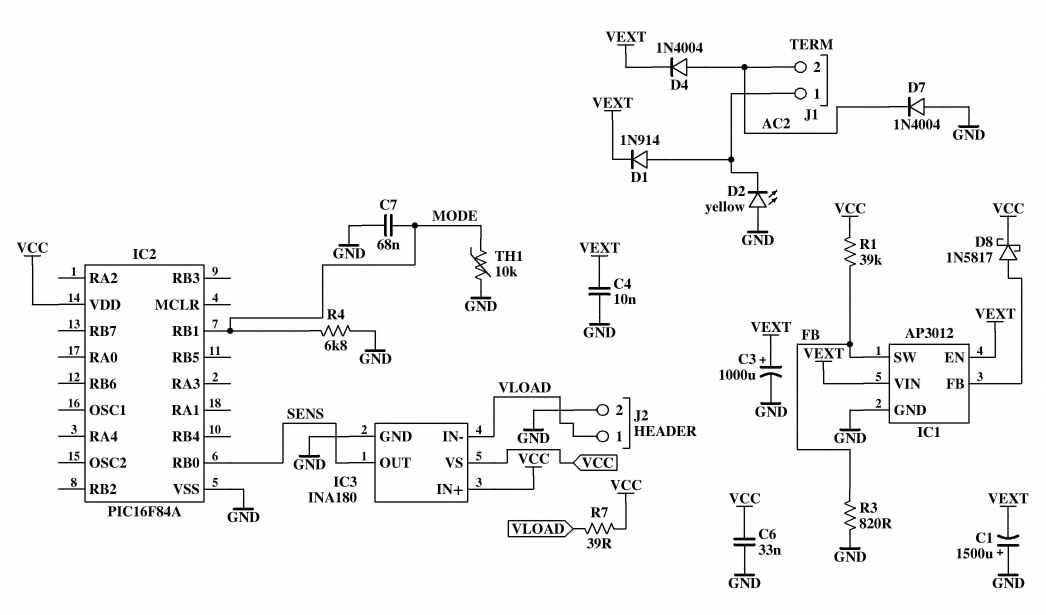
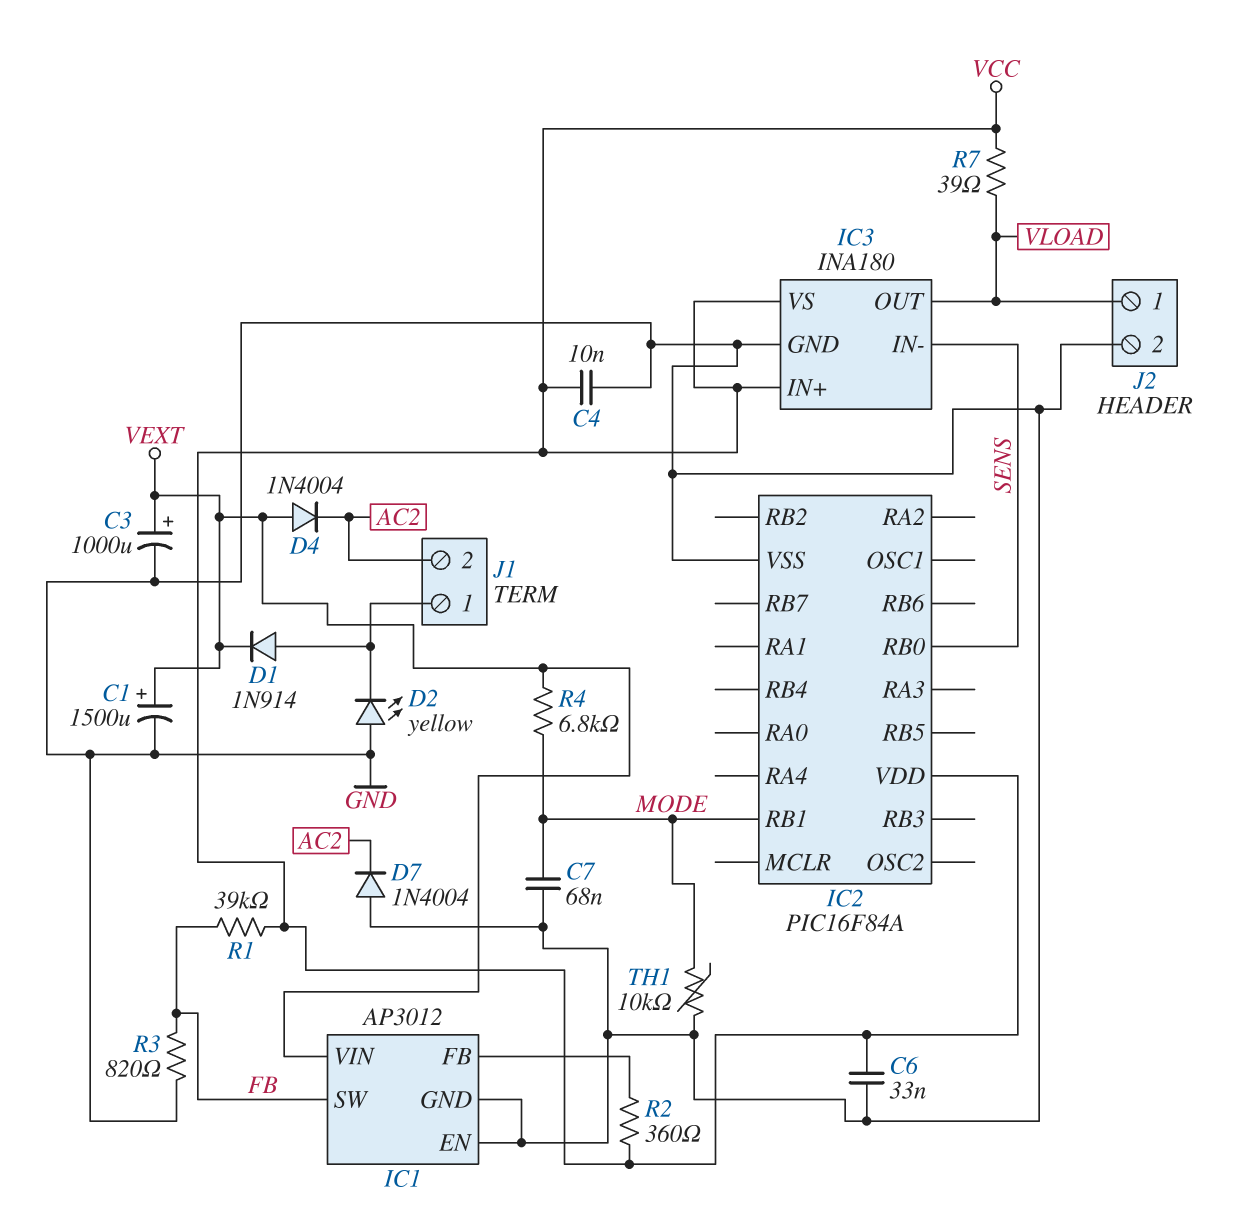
C1: 1500uF (plus GND, minus VEXT) -> 1500uF (plus VEXT, minus GND)
C4: 10nF (GND, VEXT) -> 10nF (GND, VCC)
D4: diode 1N4004 (A AC2, K VEXT) -> diode 1N4004 (A VEXT, K AC2)
D8: schottky 1N5817 (A IC1/FB, K VCC) -> none
IC1 pin EN: VEXT -> GND
IC3 pin IN-: VLOAD -> SENS
IC3 pin OUT: SENS -> VLOAD
R2: none -> 360 (IC1/FB, VCC)
R4: 6.8k (GND, MODE) -> 6.8k (MODE, VEXT)

